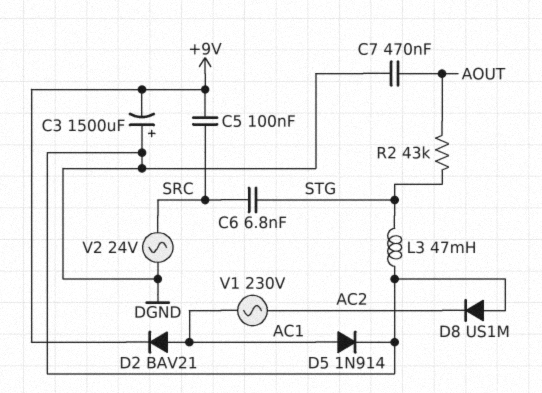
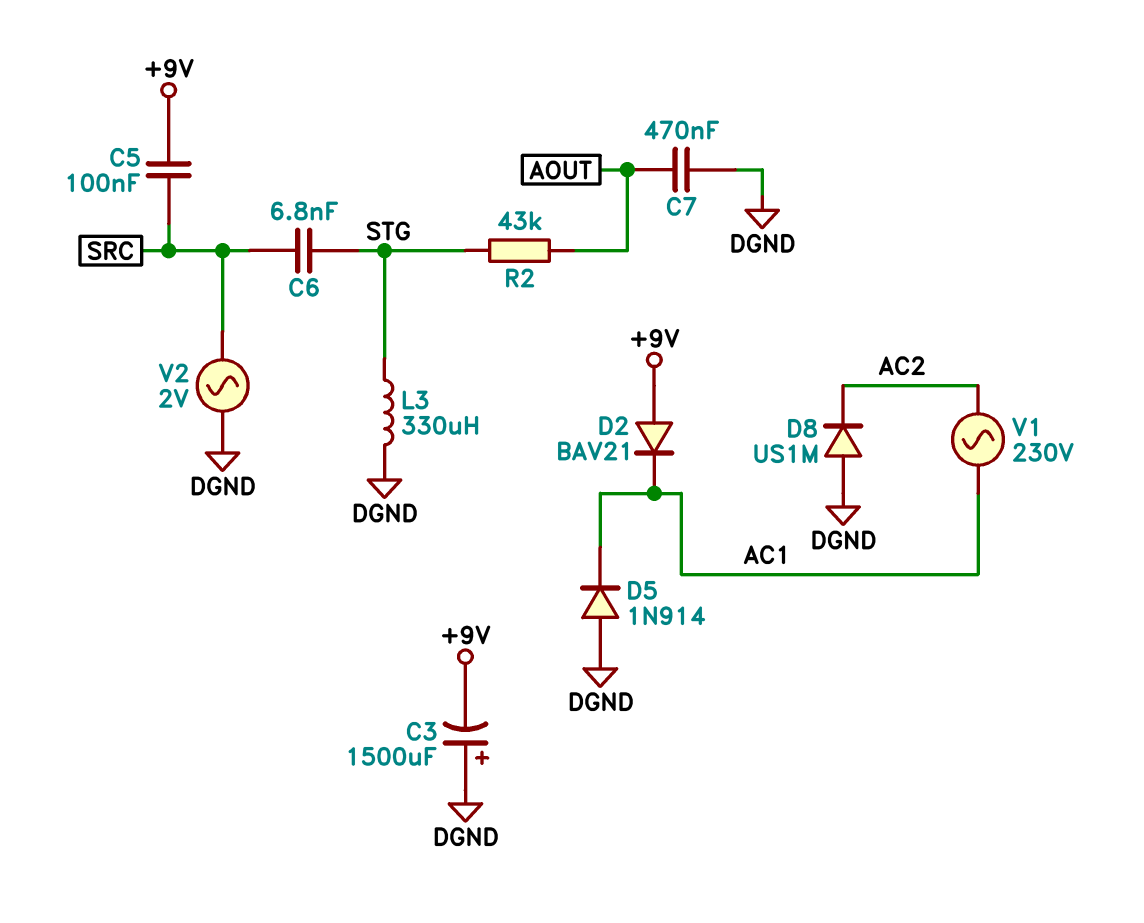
D2: diode BAV21 (A AC1, K +9V) -> diode BAV21 (A +9V, K AC1)
D5: diode 1N914 (A AC1, K DGND) -> diode 1N914 (A DGND, K AC1)
L3: 47mH (DGND, STG) -> 330uH (DGND, STG)
V2: AC 24V (DGND, SRC) -> AC 2V (DGND, SRC)

